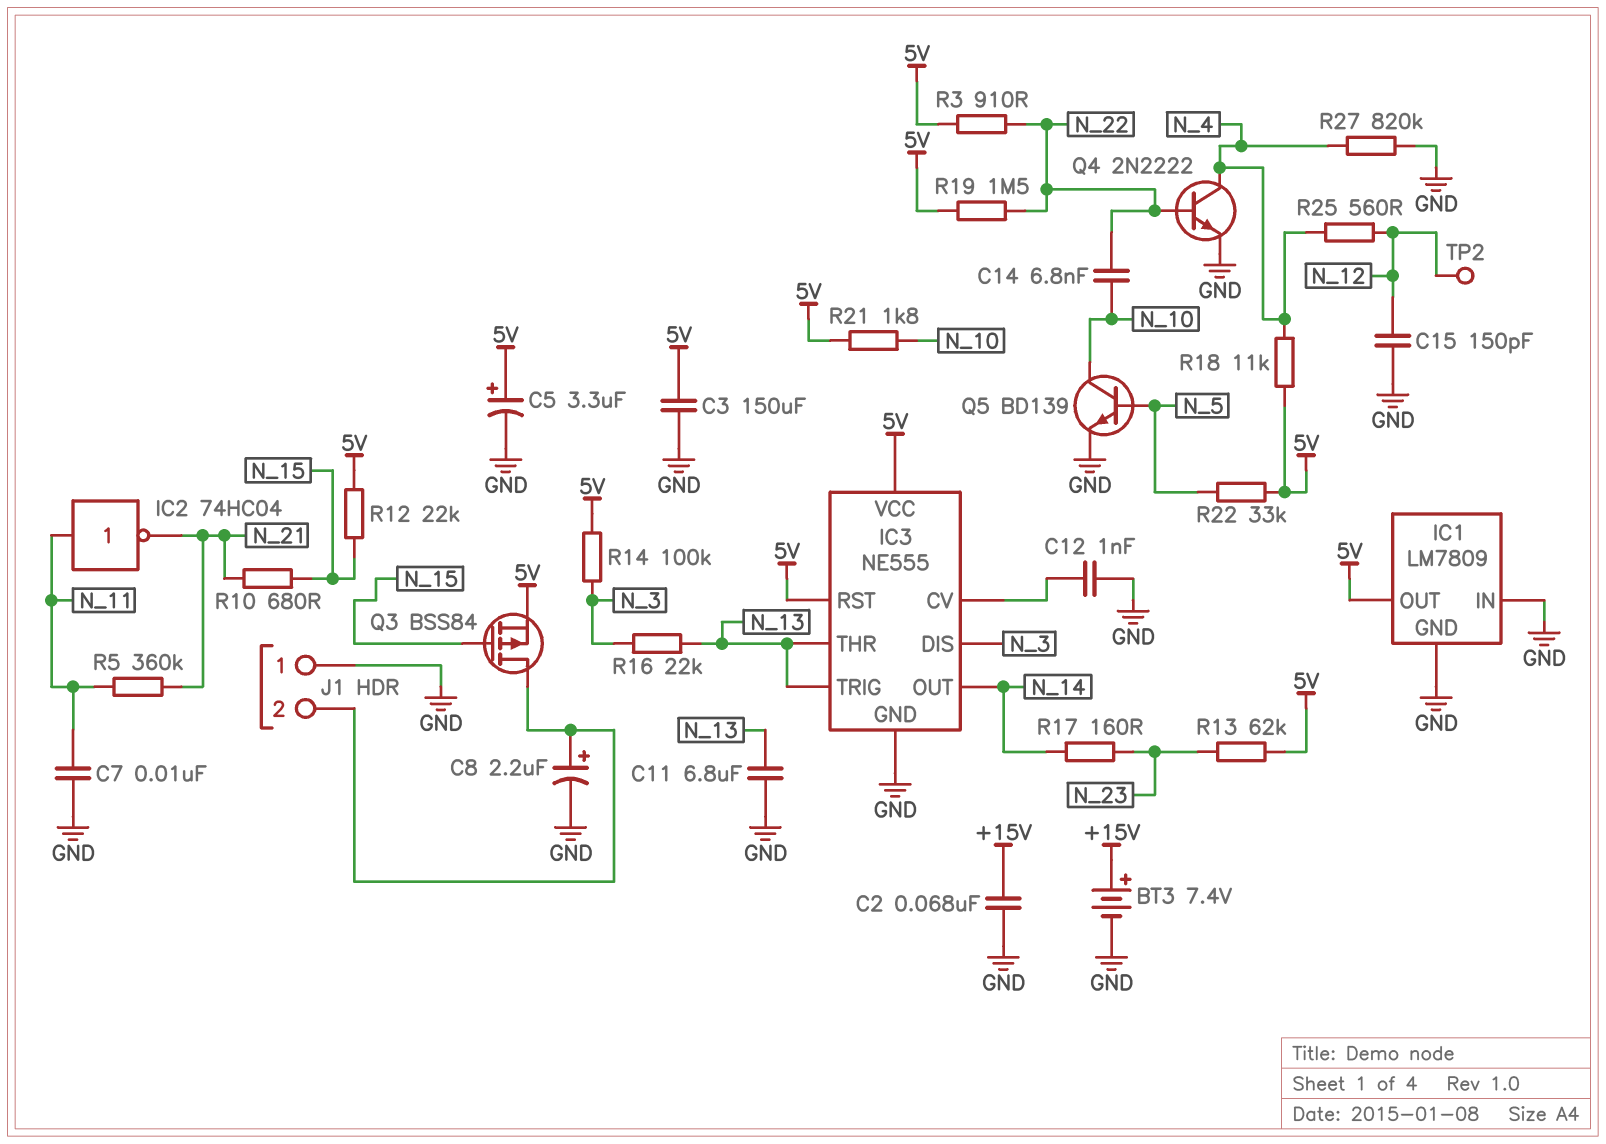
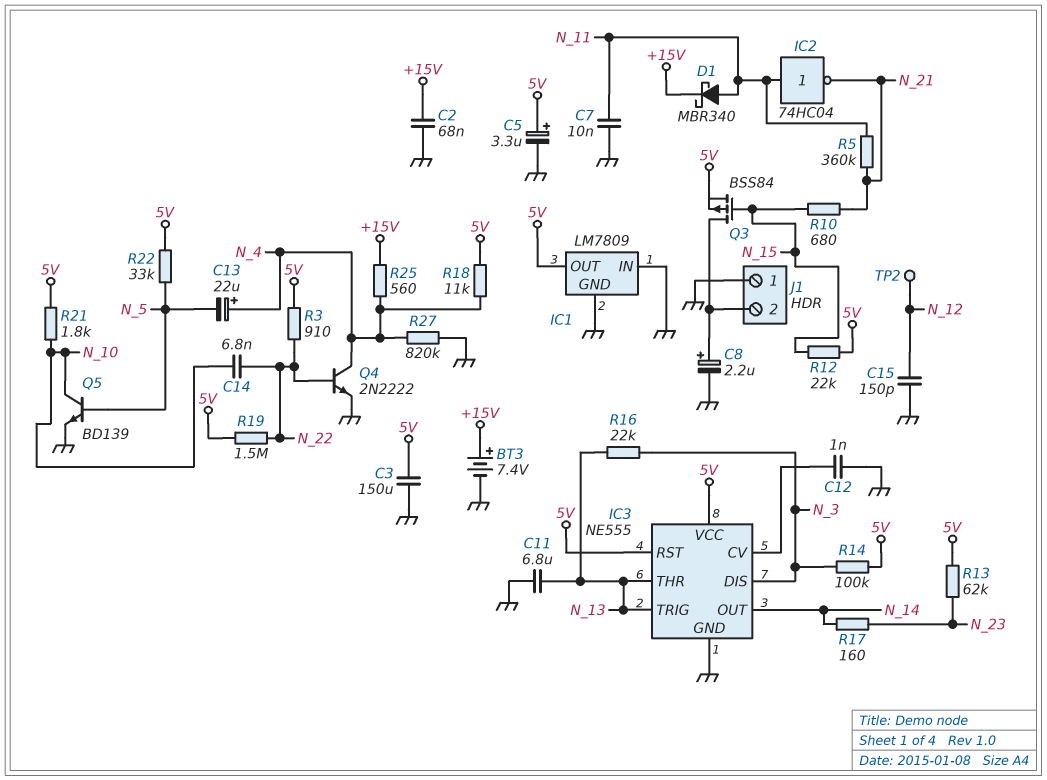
C13: none -> 22uF (plus N_4, minus N_5)
D1: none -> schottky MBR340 (A N_11, K +15V)
R25: 560 (N_4, N_12) -> 560 (+15V, N_4)

